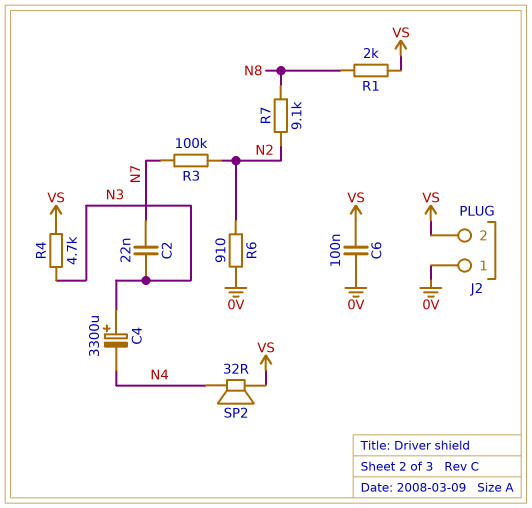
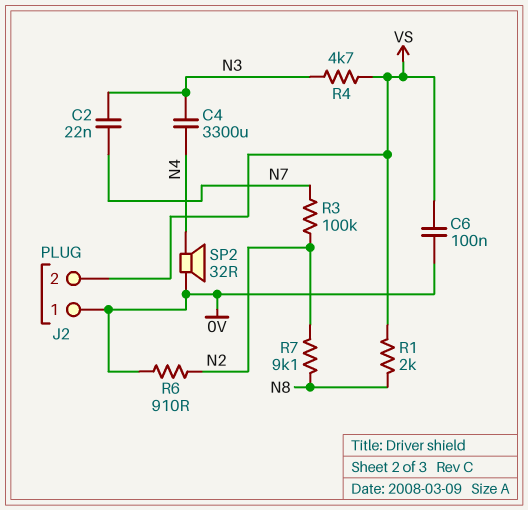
C4: 3300uF (plus N3, minus N4) -> 3300uF (N3, N4)
SP2: speaker 32R (N4, VS) -> speaker 32R (0V, N4)

